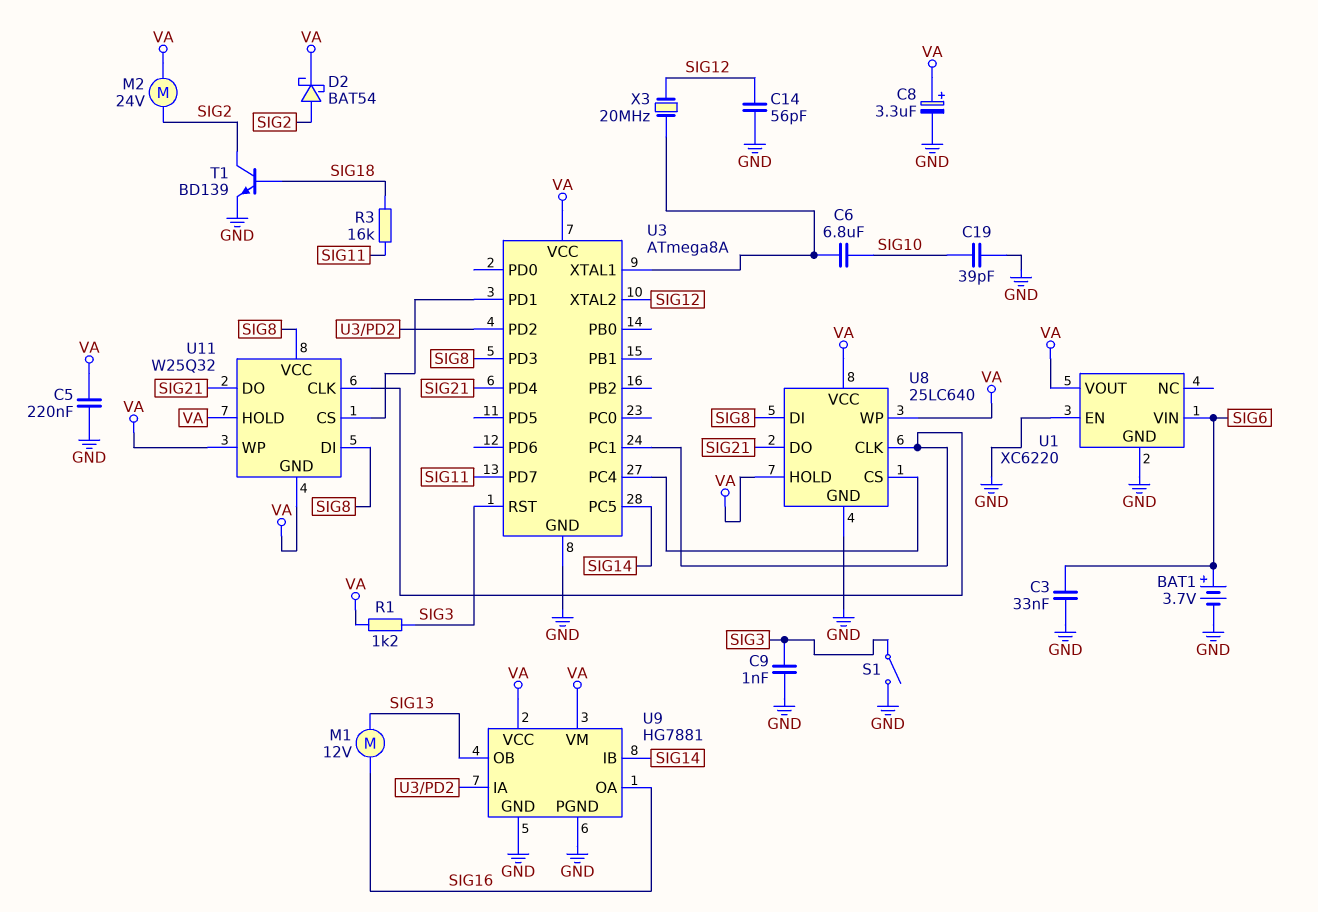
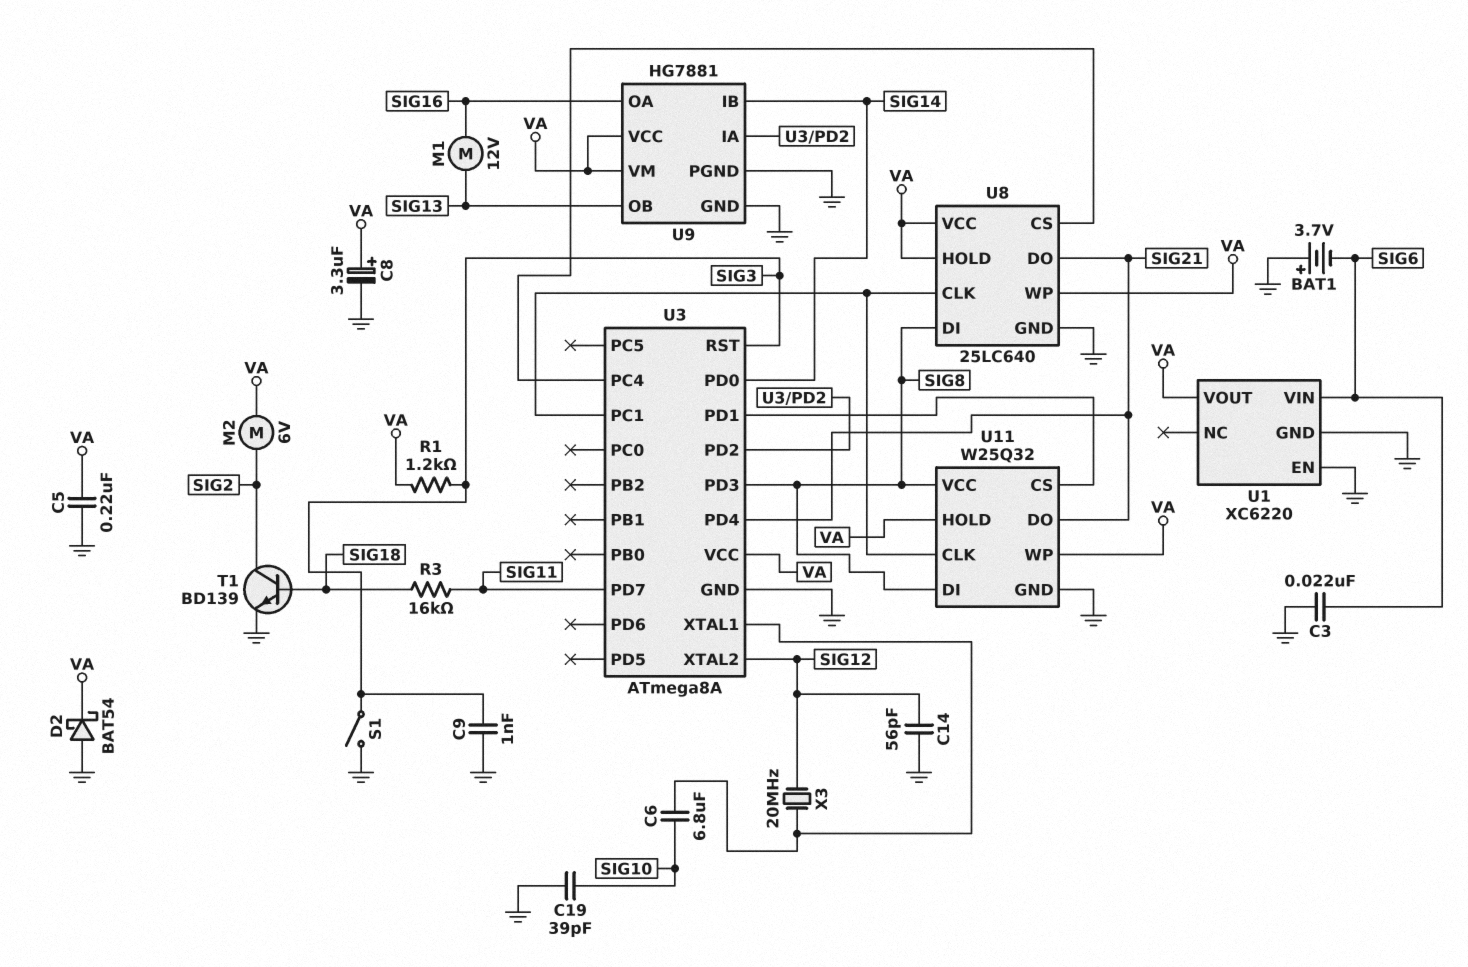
BAT1: 3.7V (plus SIG6, minus GND) -> 3.7V (plus GND, minus SIG6)
C3: 33nF (GND, SIG6) -> 22nF (GND, SIG6)
D2: schottky BAT54 (A SIG2, K VA) -> schottky BAT54 (A GND, K VA)
M2: motor 24V (SIG2, VA) -> motor 6V (SIG2, VA)
U3 pin PC5: SIG14 -> none
U3 pin PD0: none -> SIG14
U11 pin GND: VA -> GND

